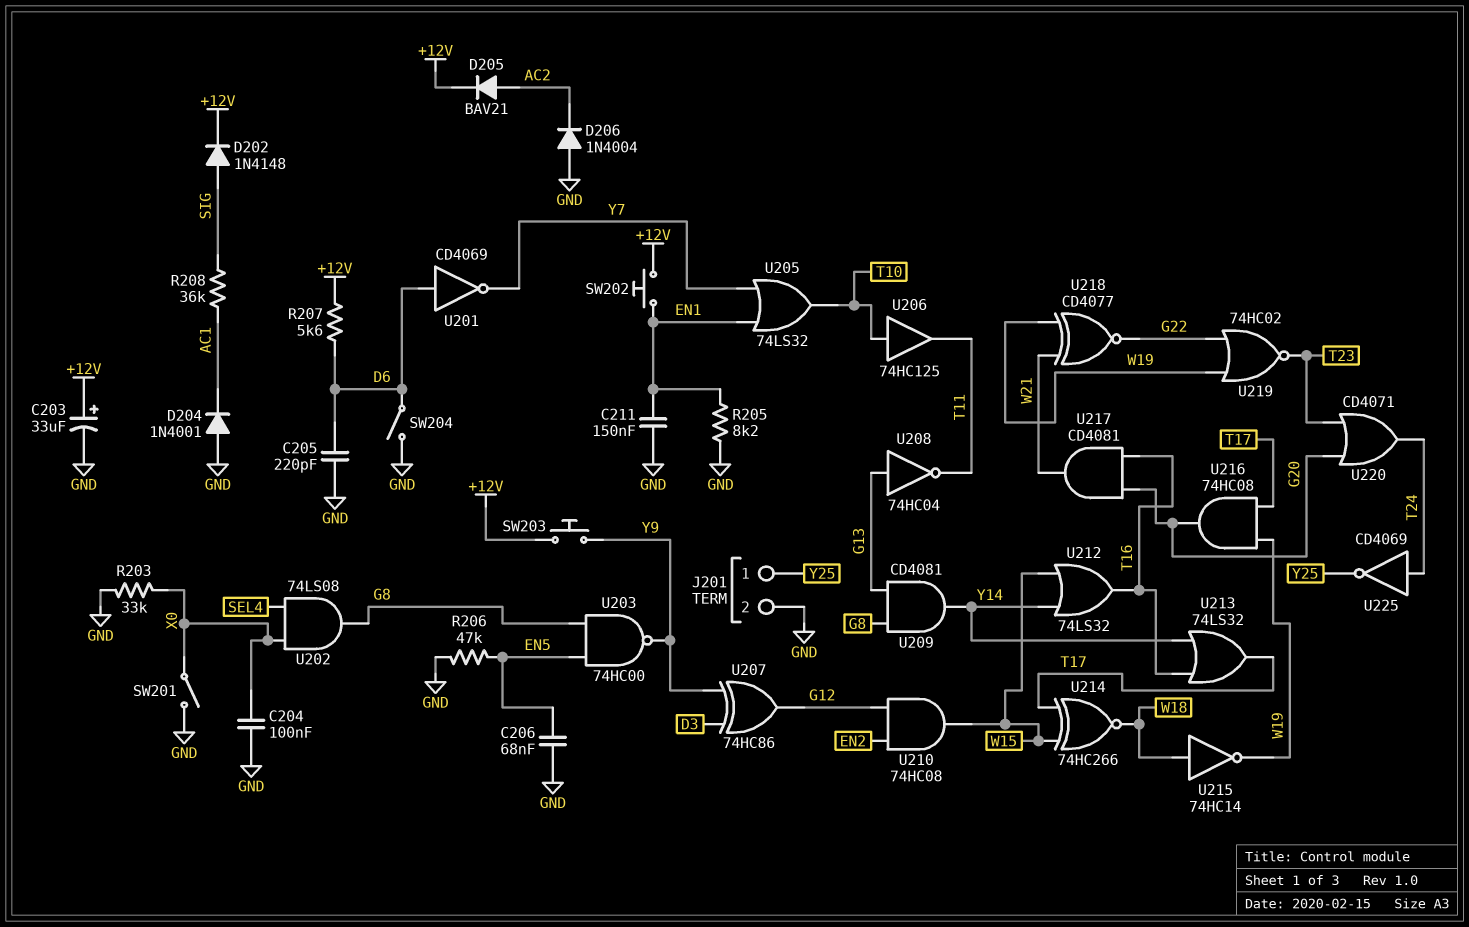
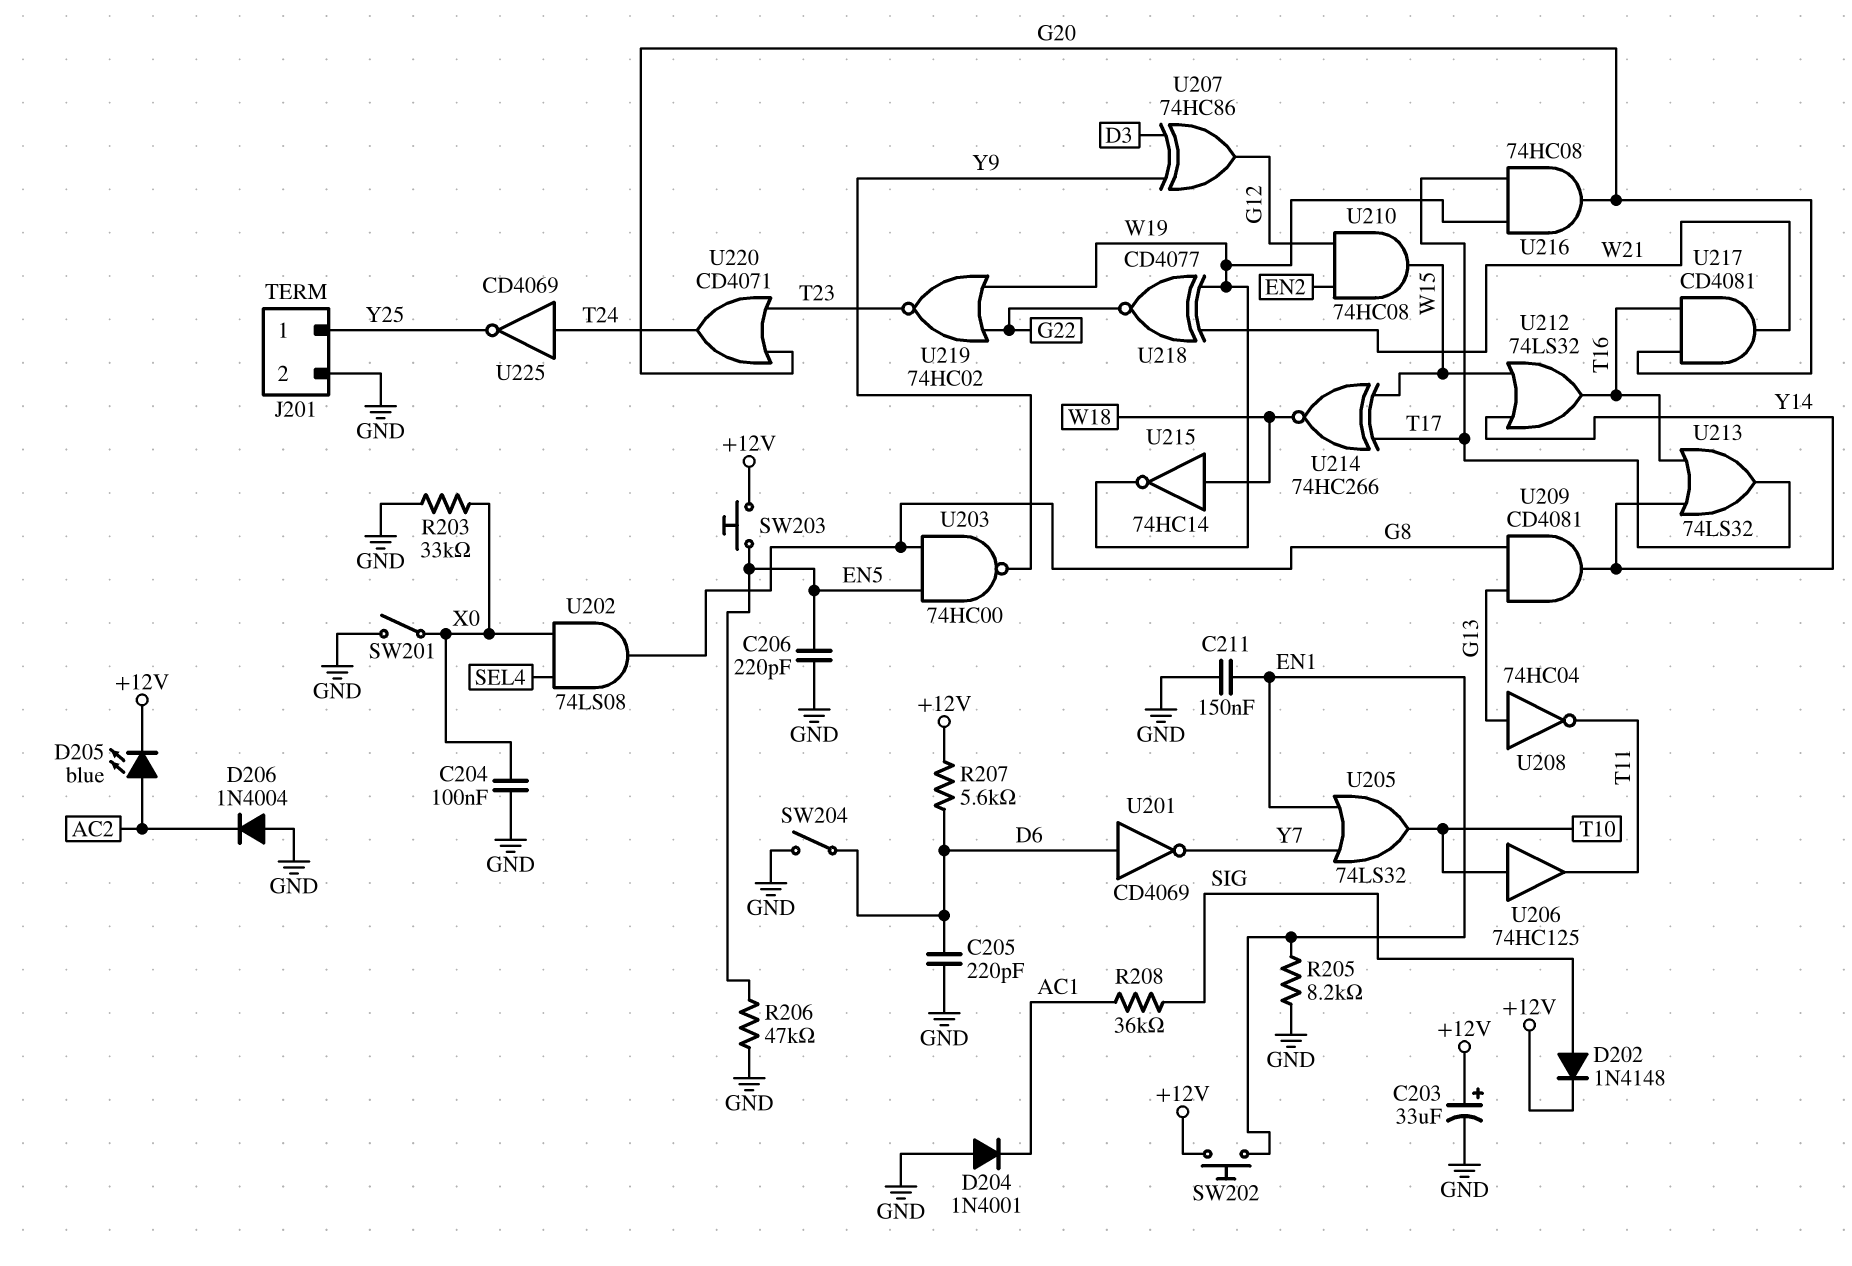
C206: 68nF (EN5, GND) -> 220pF (EN5, GND)
D205: diode BAV21 (A AC2, K +12V) -> LED blue (A AC2, K +12V)
SW203: button (+12V, Y9) -> button (+12V, EN5)

